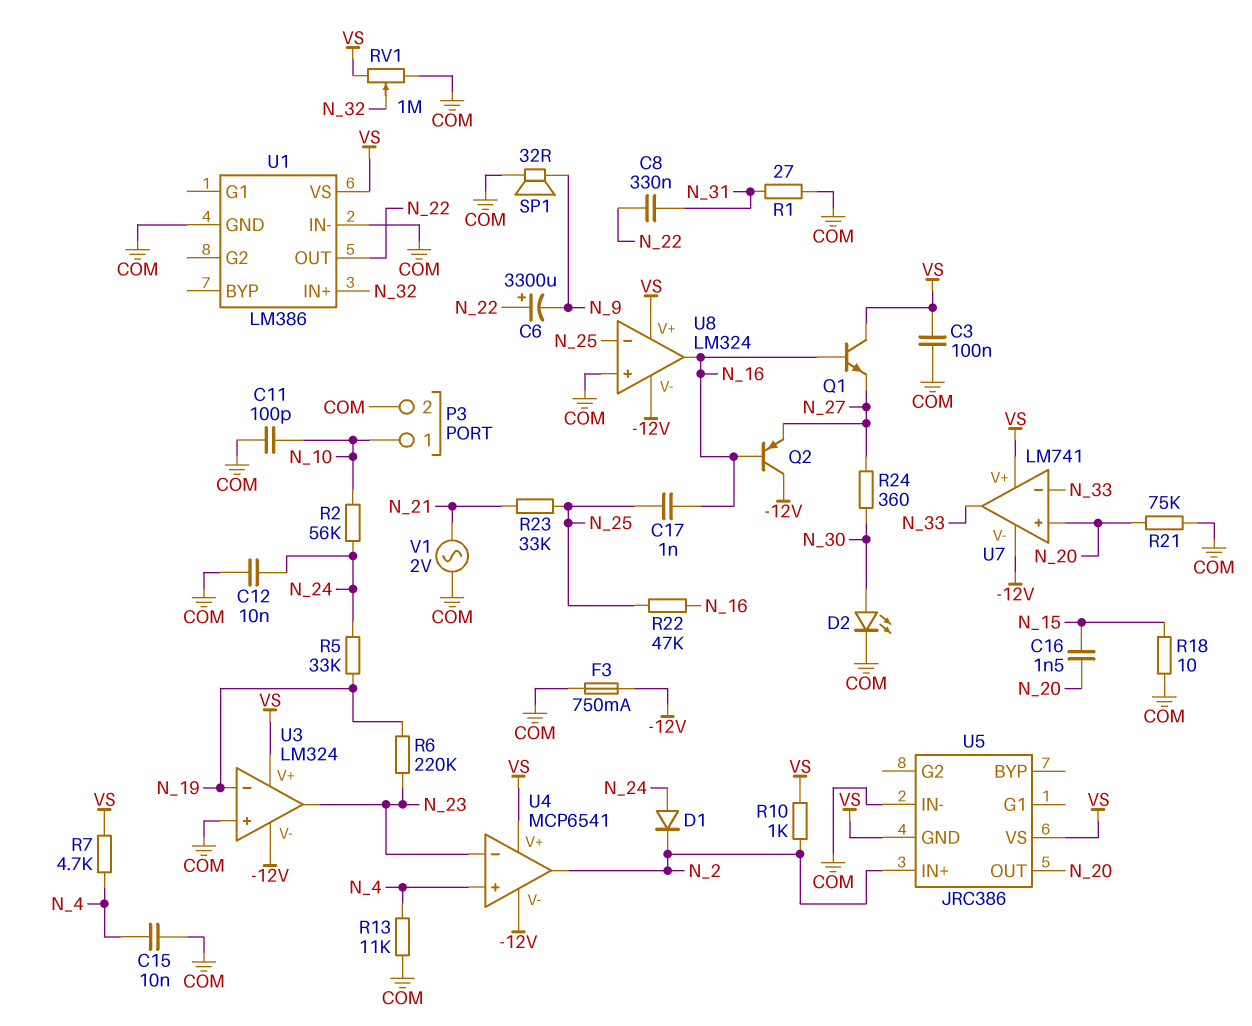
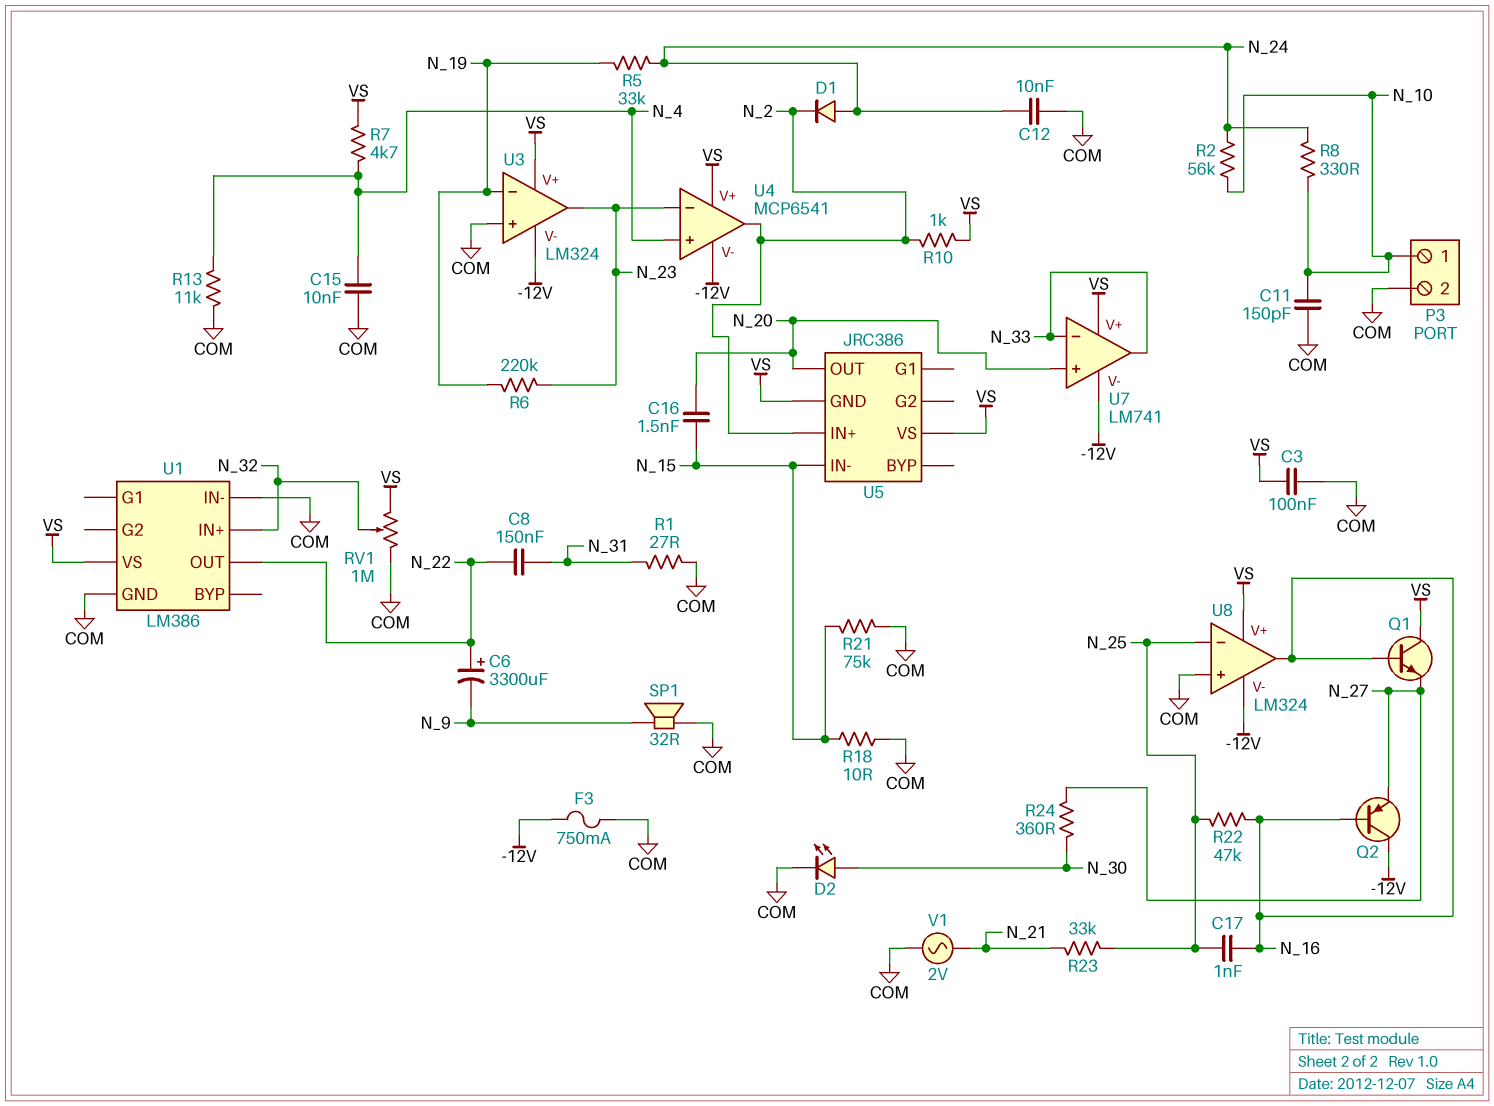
C8: 330nF (N_22, N_31) -> 150nF (N_22, N_31)
C11: 100pF (COM, N_10) -> 150pF (COM, N_10)
R8: none -> 330 (N_10, N_24)
R21: 75k (COM, N_20) -> 75k (COM, N_15)
U5 pin IN-: COM -> N_15

